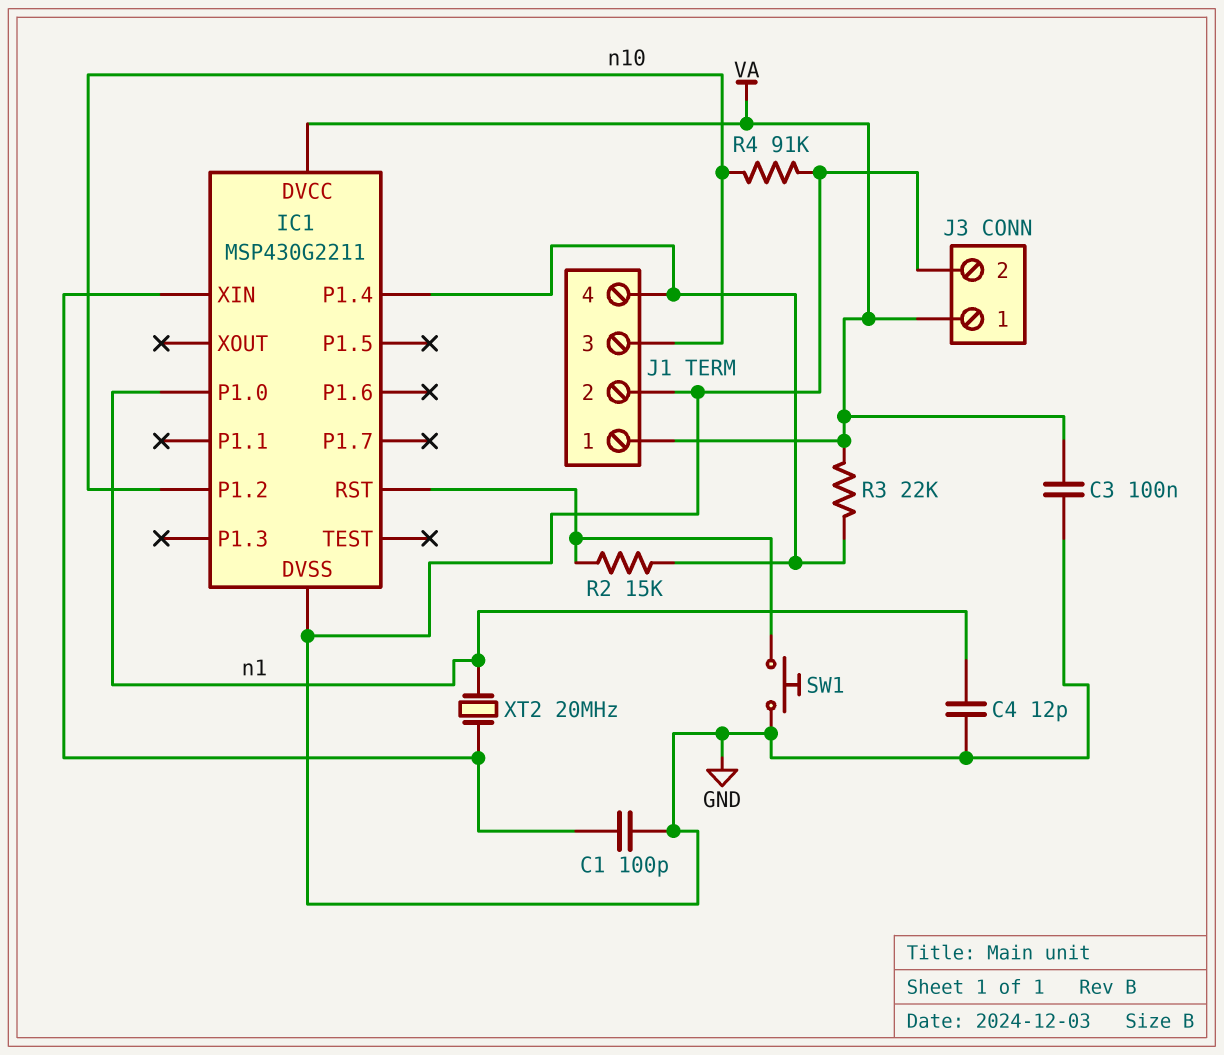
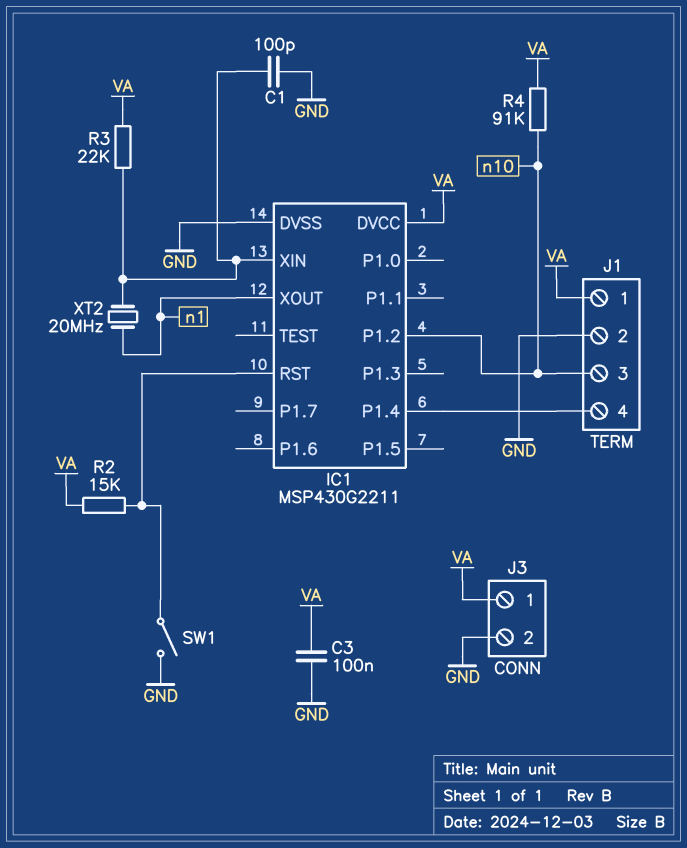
C4: 12pF (GND, n1) -> none
IC1 pin P1.0: n1 -> none
IC1 pin XOUT: none -> n1
R2: 15k (IC1/P1.4, IC1/RST) -> 15k (IC1/RST, VA)
R3: 22k (IC1/P1.4, VA) -> 22k (IC1/XIN, VA)
R4: 91k (GND, n10) -> 91k (VA, n10)
SW1: button (GND, IC1/RST) -> switch (GND, IC1/RST)

